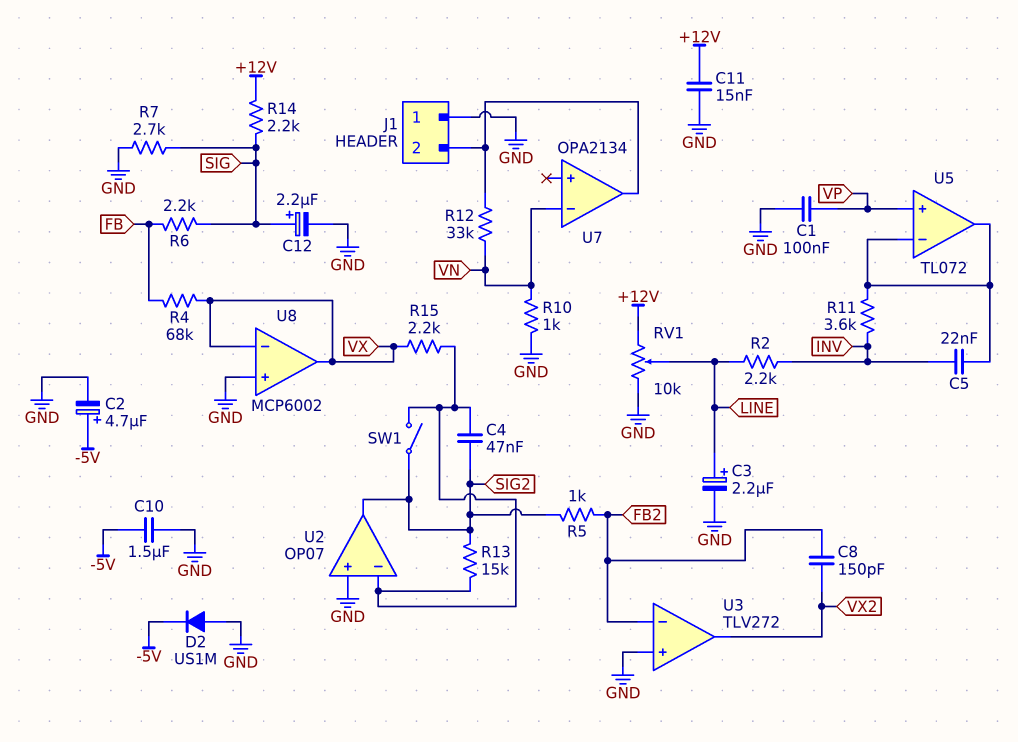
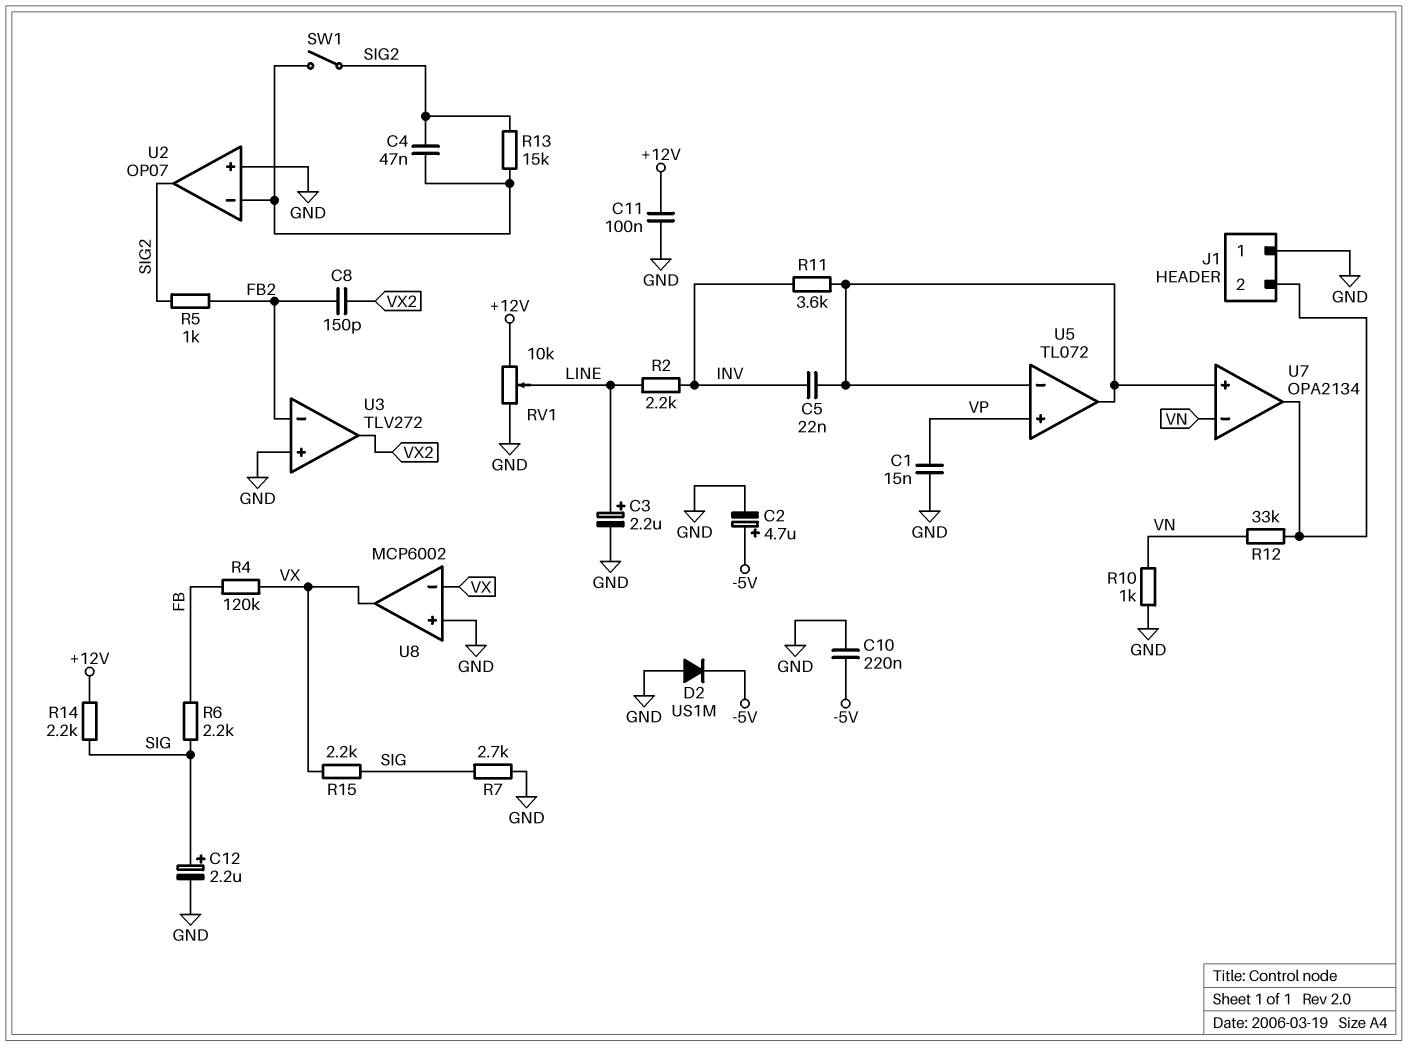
C1: 100nF (GND, VP) -> 15nF (GND, VP)
C10: 1.5uF (-5V, GND) -> 220nF (-5V, GND)
C11: 15nF (+12V, GND) -> 100nF (+12V, GND)
R4: 68k (FB, VX) -> 120k (FB, VX)
R15: 2.2k (U2/in-, VX) -> 2.2k (SIG, VX)
U7 pin in+: none -> U5/in-

